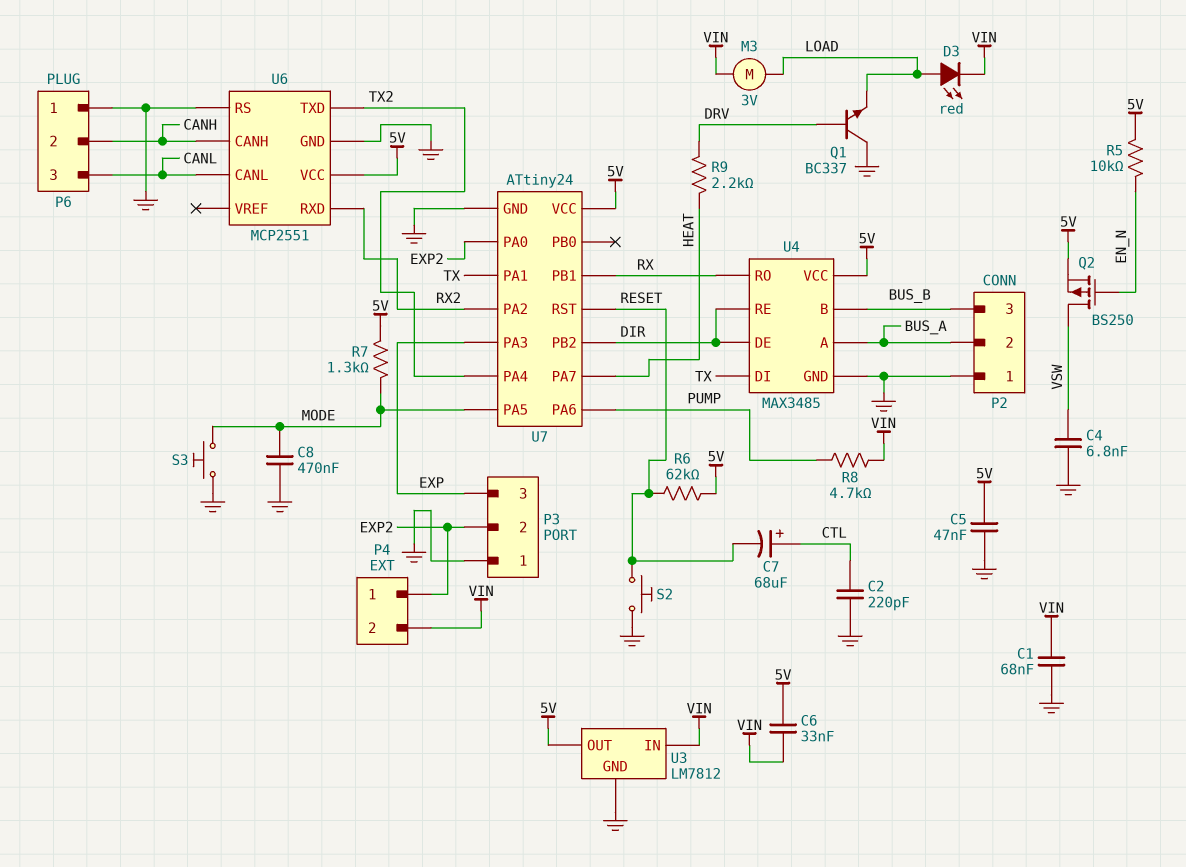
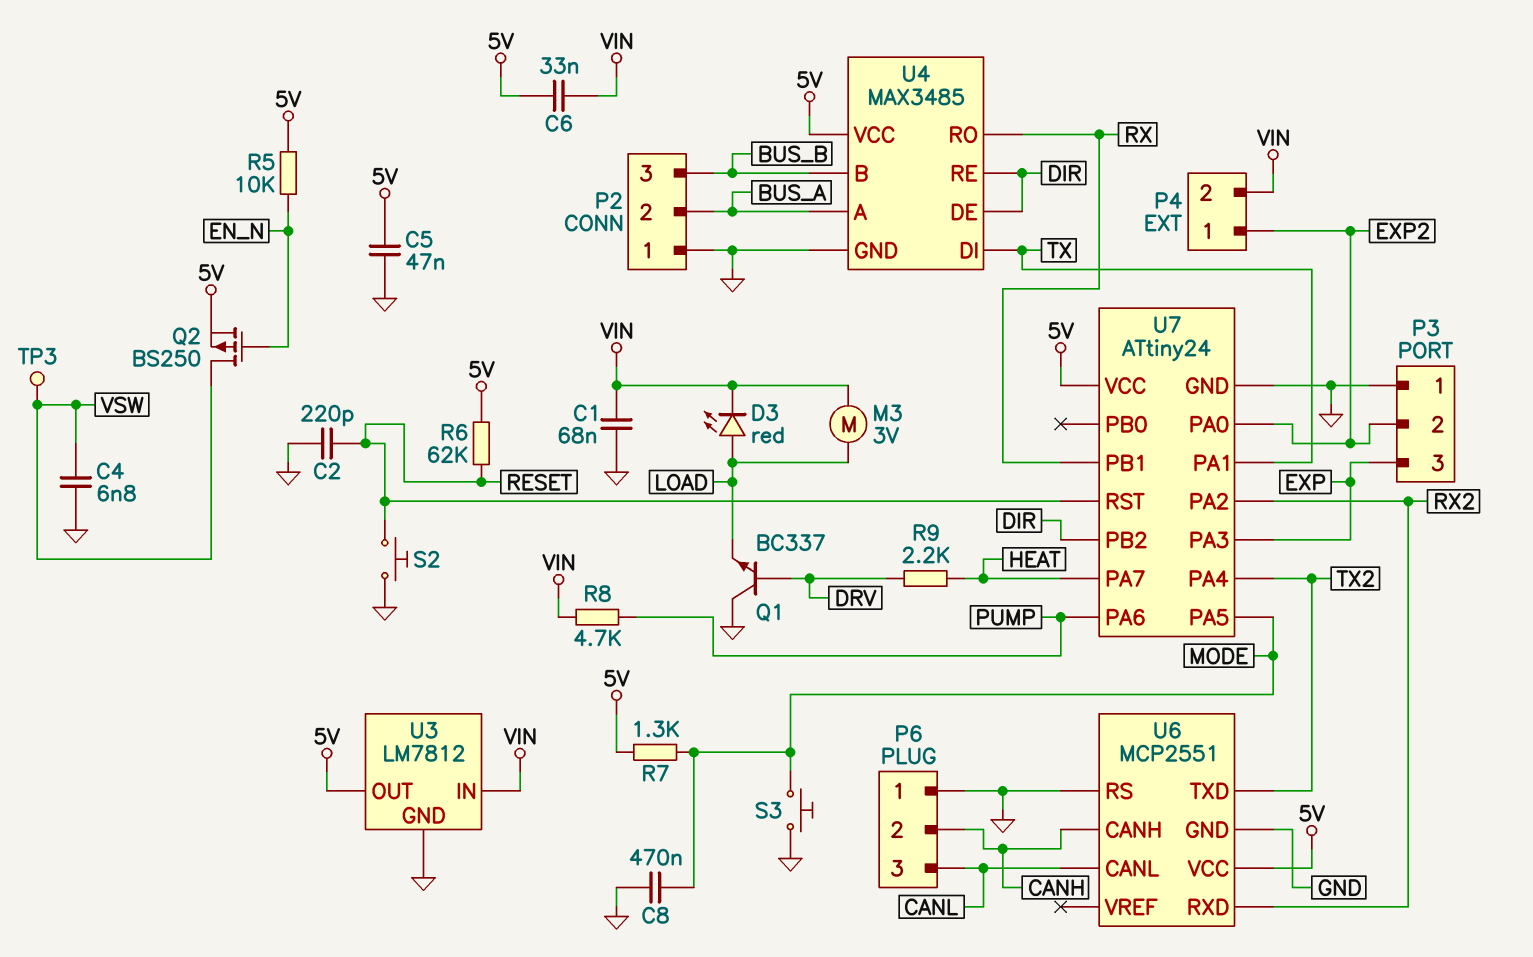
C2: 220pF (CTL, GND) -> 220pF (GND, RESET)
C7: 68uF (plus CTL, minus RESET) -> none
TP3: none -> test point (VSW)

